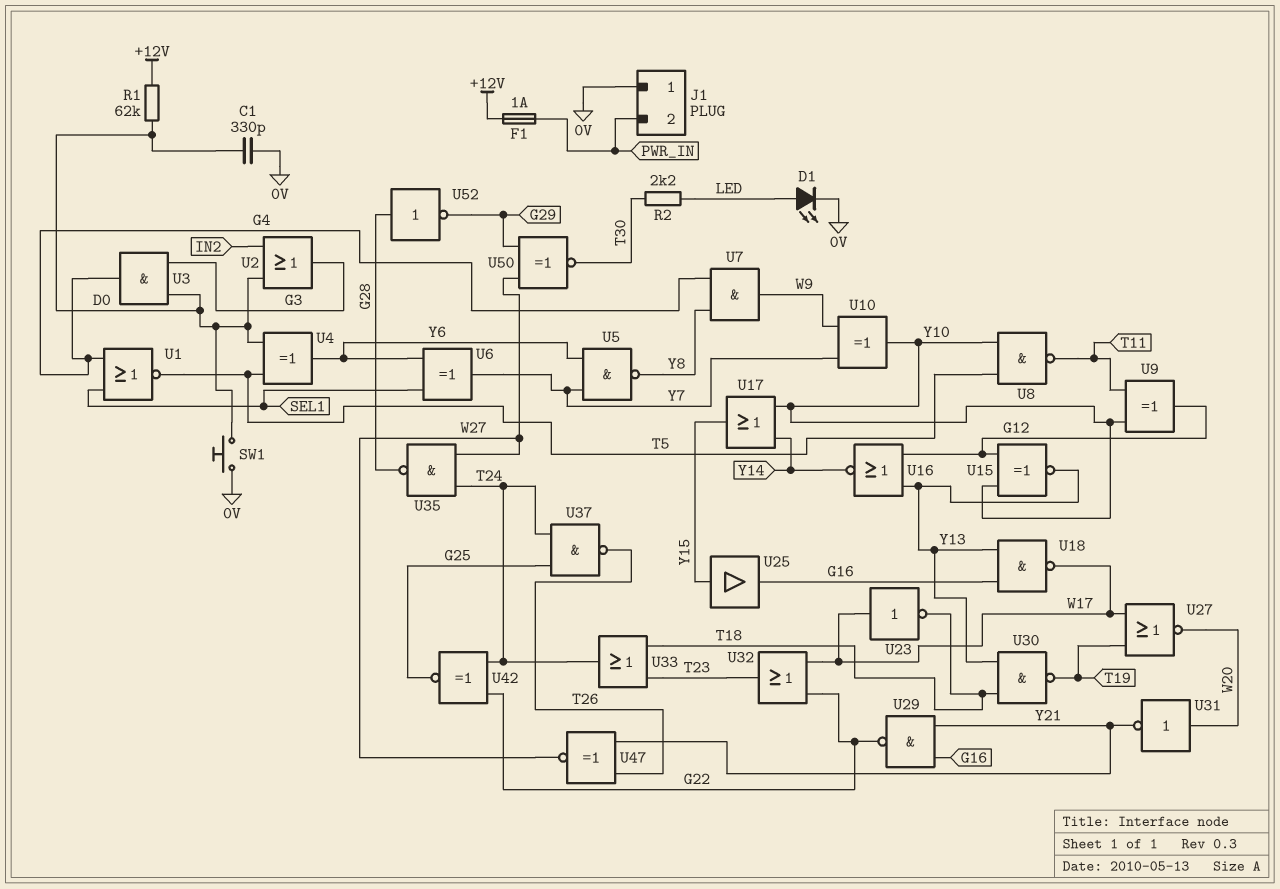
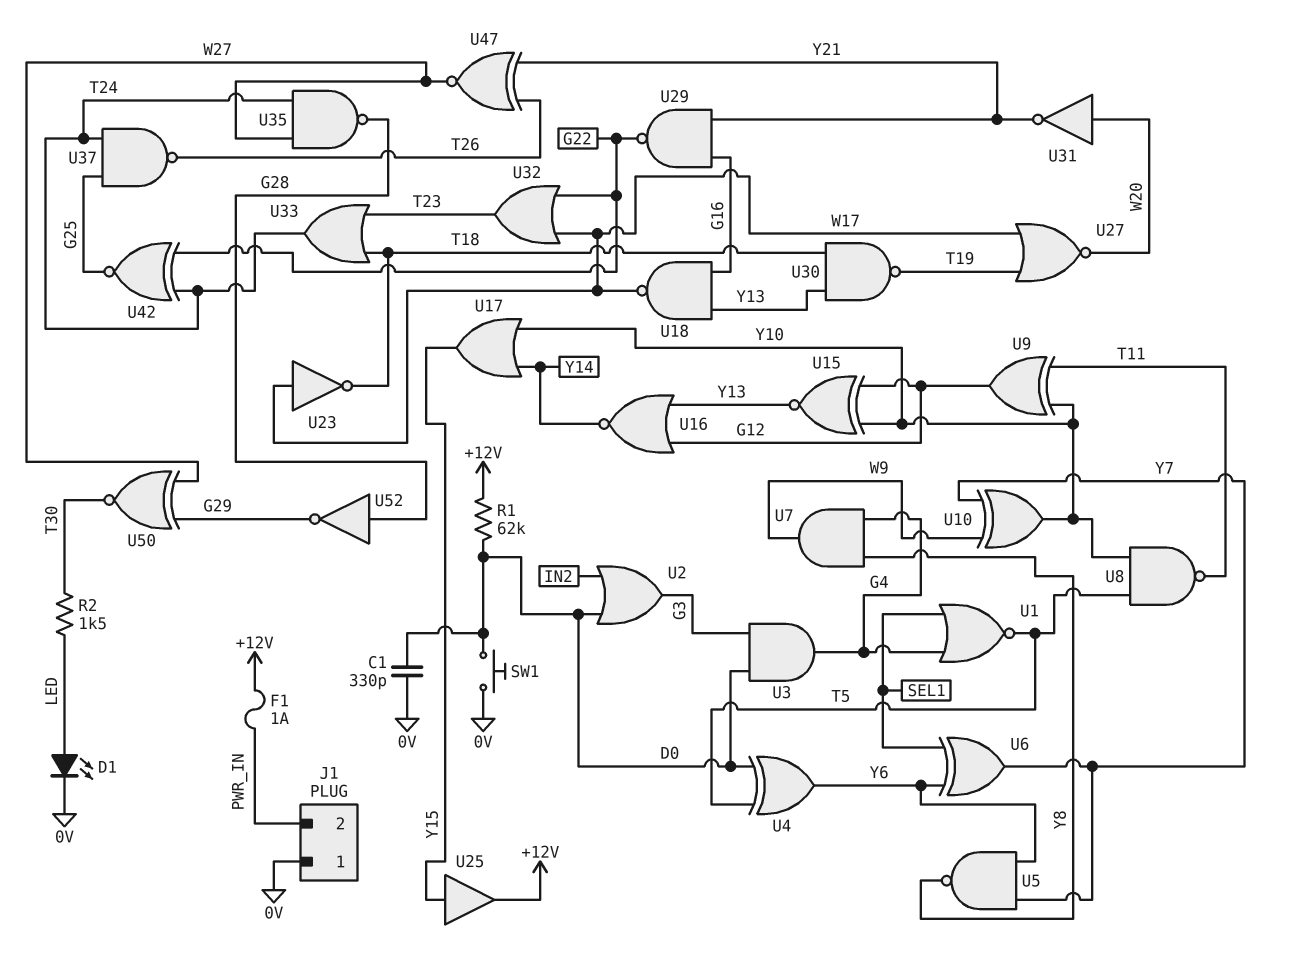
R2: 2.2k (LED, T30) -> 1.5k (LED, T30)
U25: buffer (in Y15, out G16) -> buffer (in Y15, out +12V)

